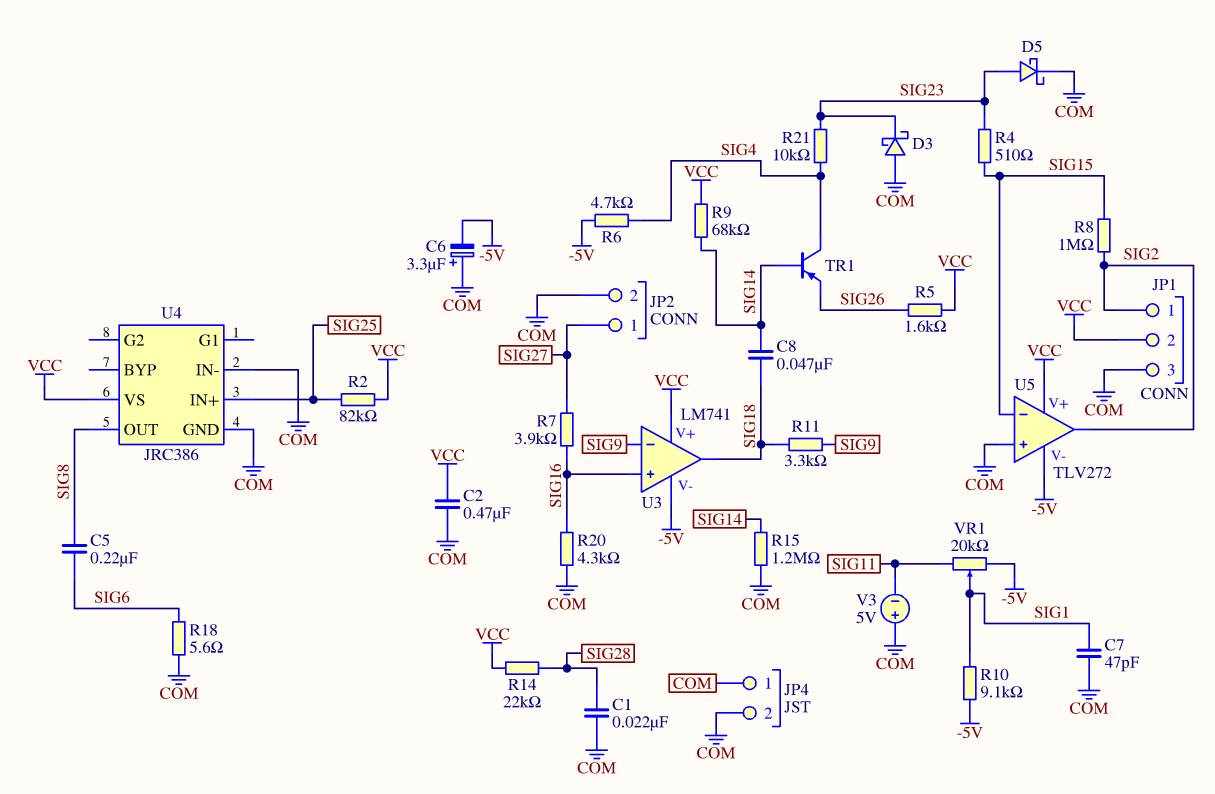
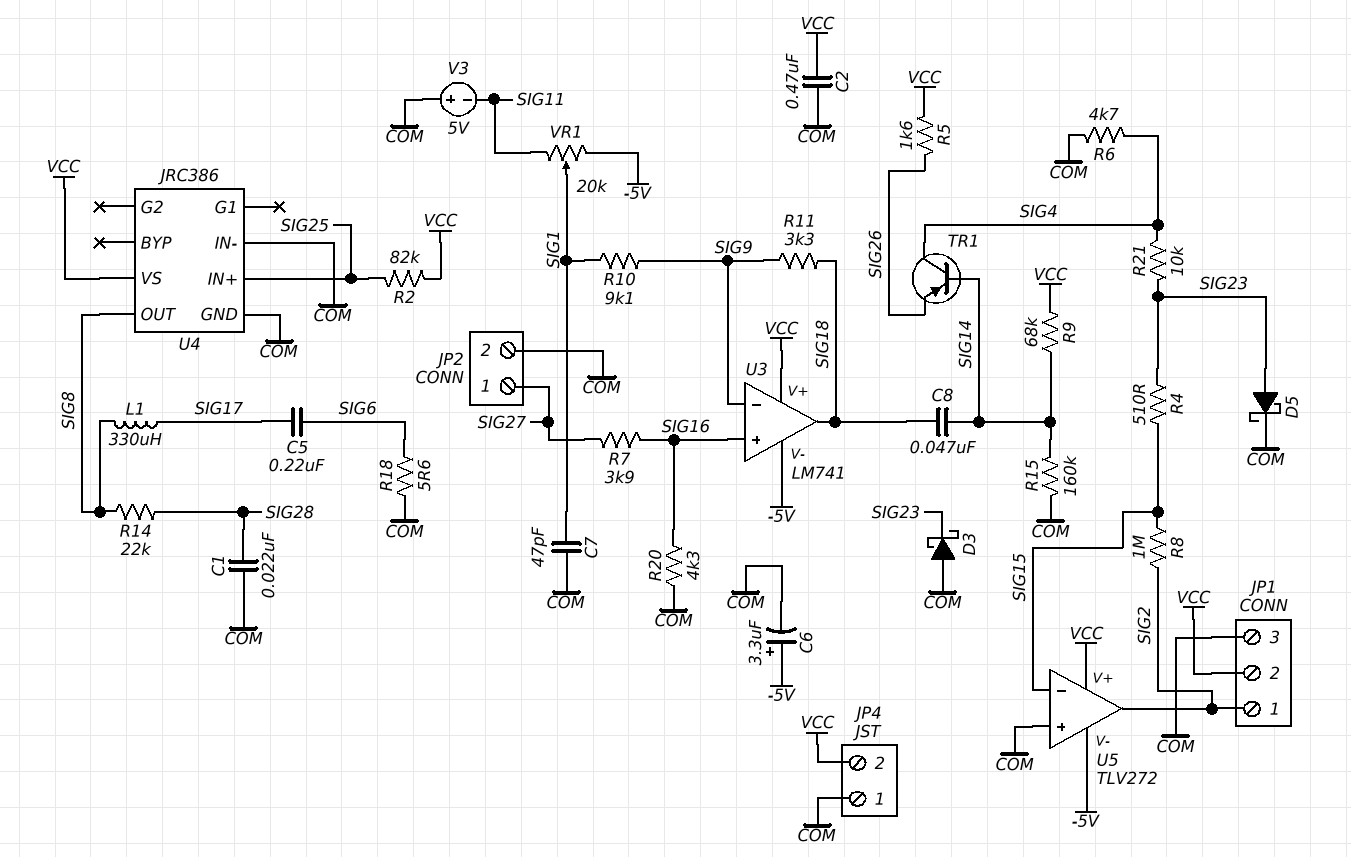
C5: 220nF (SIG6, SIG8) -> 220nF (SIG6, SIG17)
C6: 3.3uF (plus COM, minus -5V) -> 3.3uF (plus -5V, minus COM)
JP4 pin 2: COM -> VCC
L1: none -> 330uH (SIG8, SIG17)
R6: 4.7k (-5V, SIG4) -> 4.7k (COM, SIG4)
R10: 9.1k (-5V, SIG1) -> 9.1k (SIG1, SIG9)
R14: 22k (SIG28, VCC) -> 22k (SIG8, SIG28)
R15: 1.2M (COM, SIG14) -> 160k (COM, SIG14)

